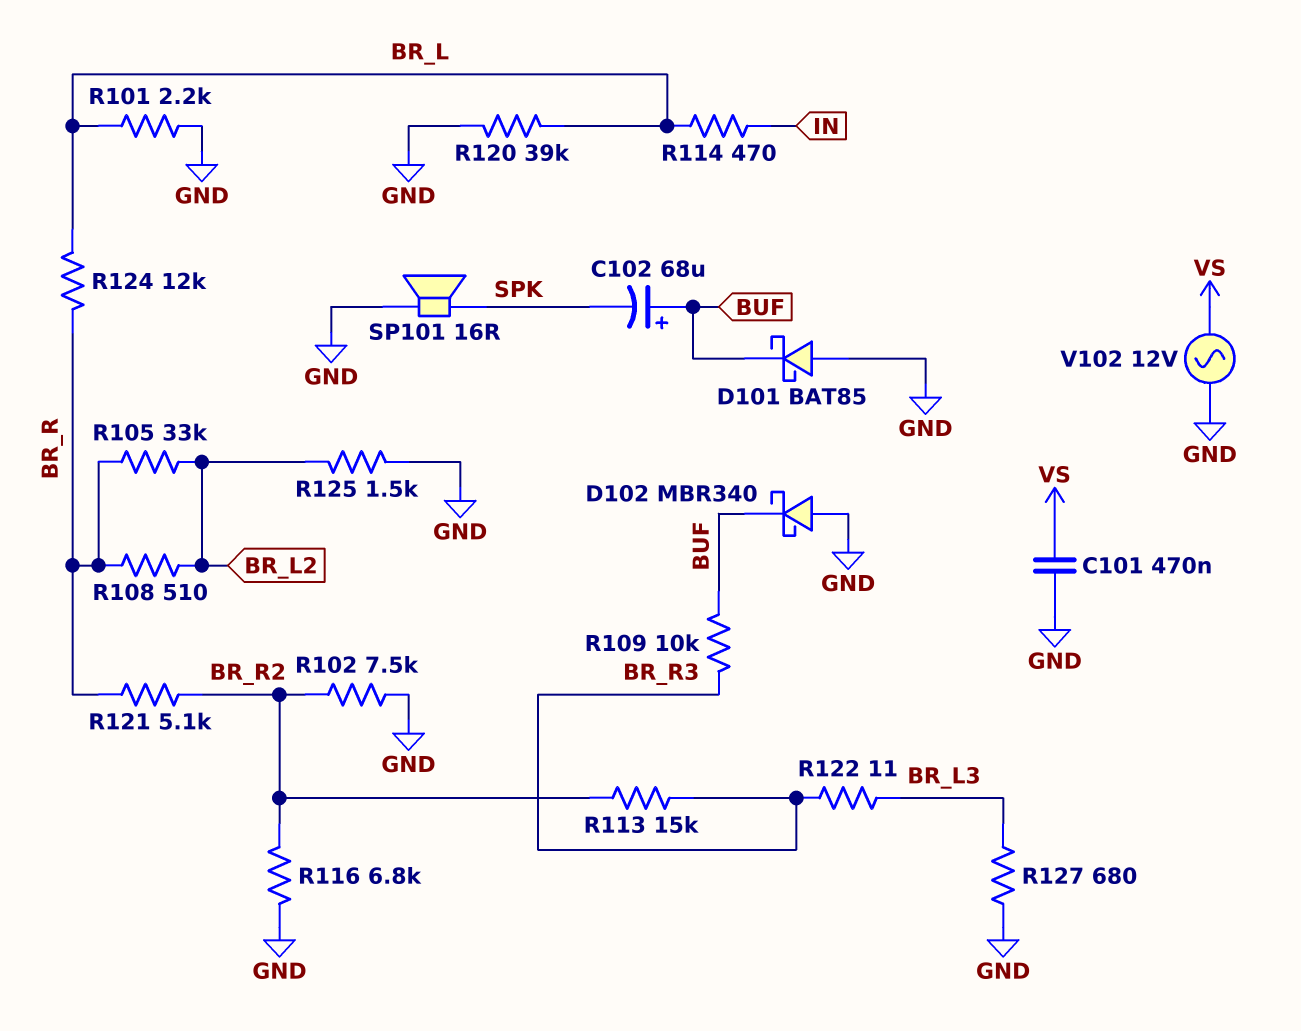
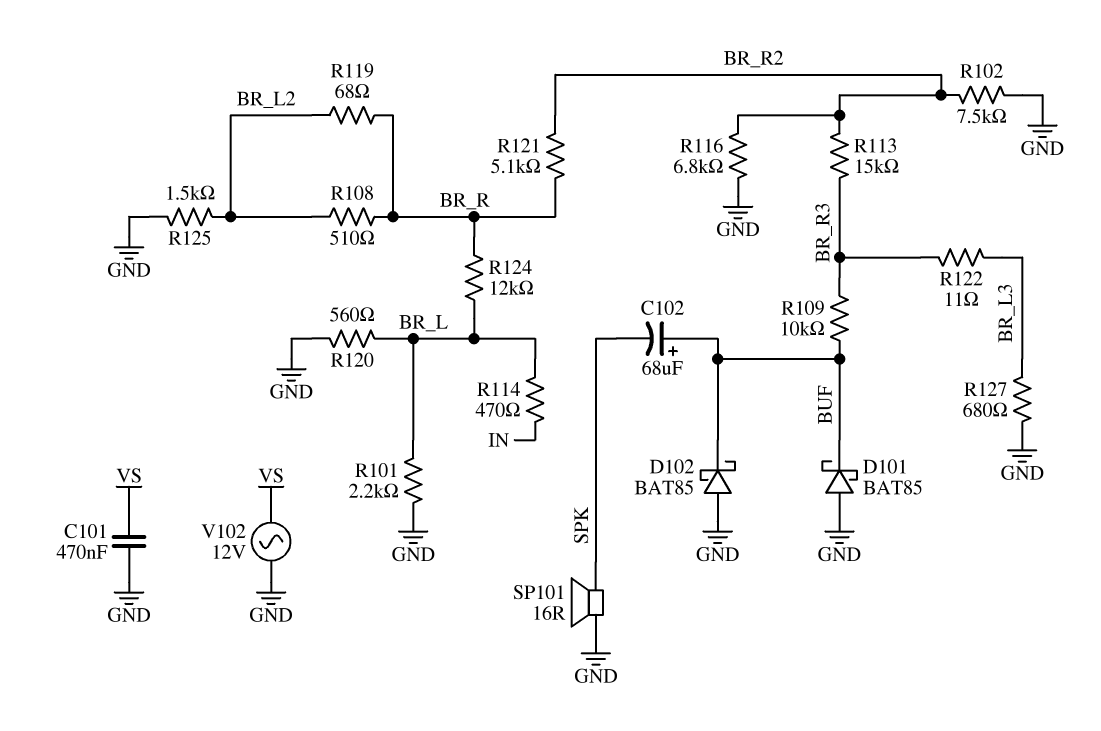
D102: schottky MBR340 (A GND, K BUF) -> schottky BAT85 (A GND, K BUF)
R105: 33k (BR_L2, BR_R) -> none
R119: none -> 68 (BR_L2, BR_R)
R120: 39k (BR_L, GND) -> 560 (BR_L, GND)

